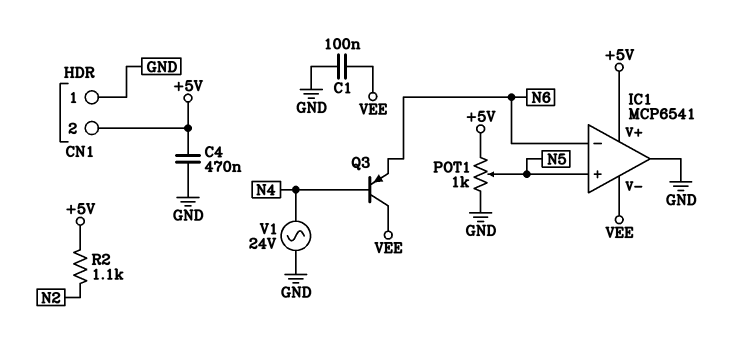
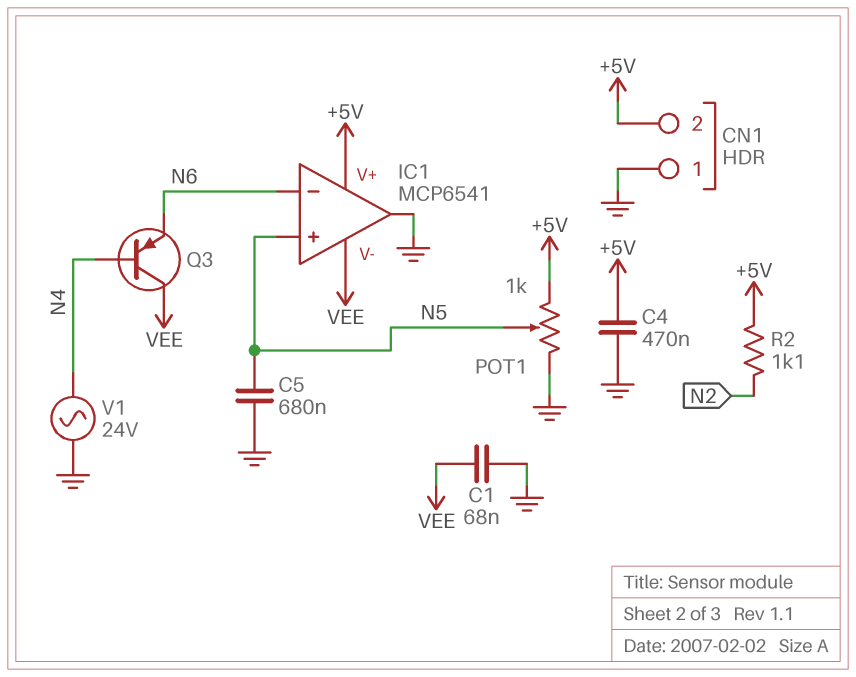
C1: 100nF (GND, VEE) -> 68nF (GND, VEE)
C5: none -> 680nF (GND, N5)

